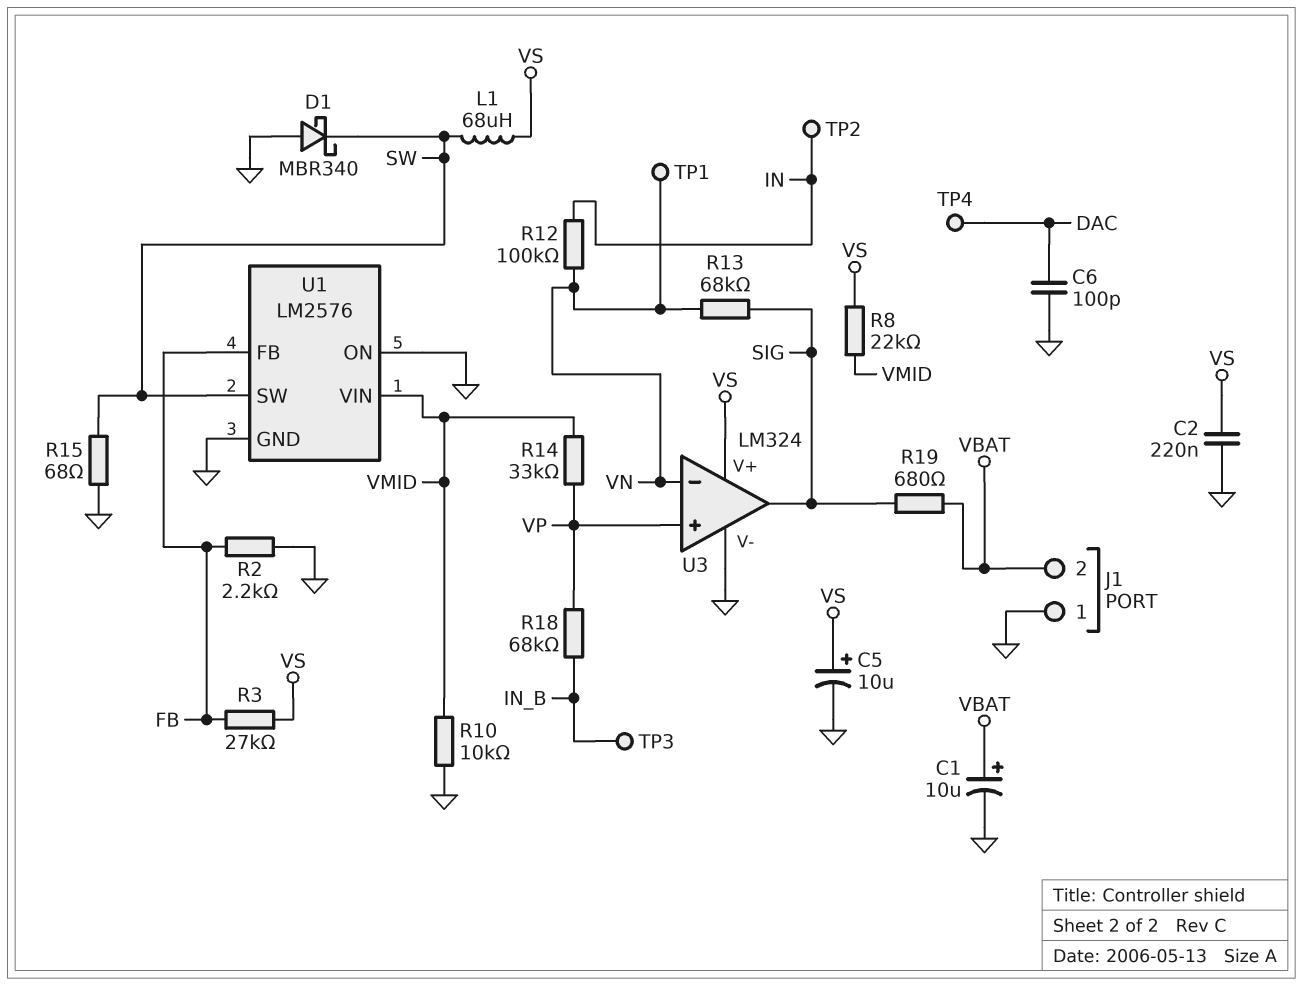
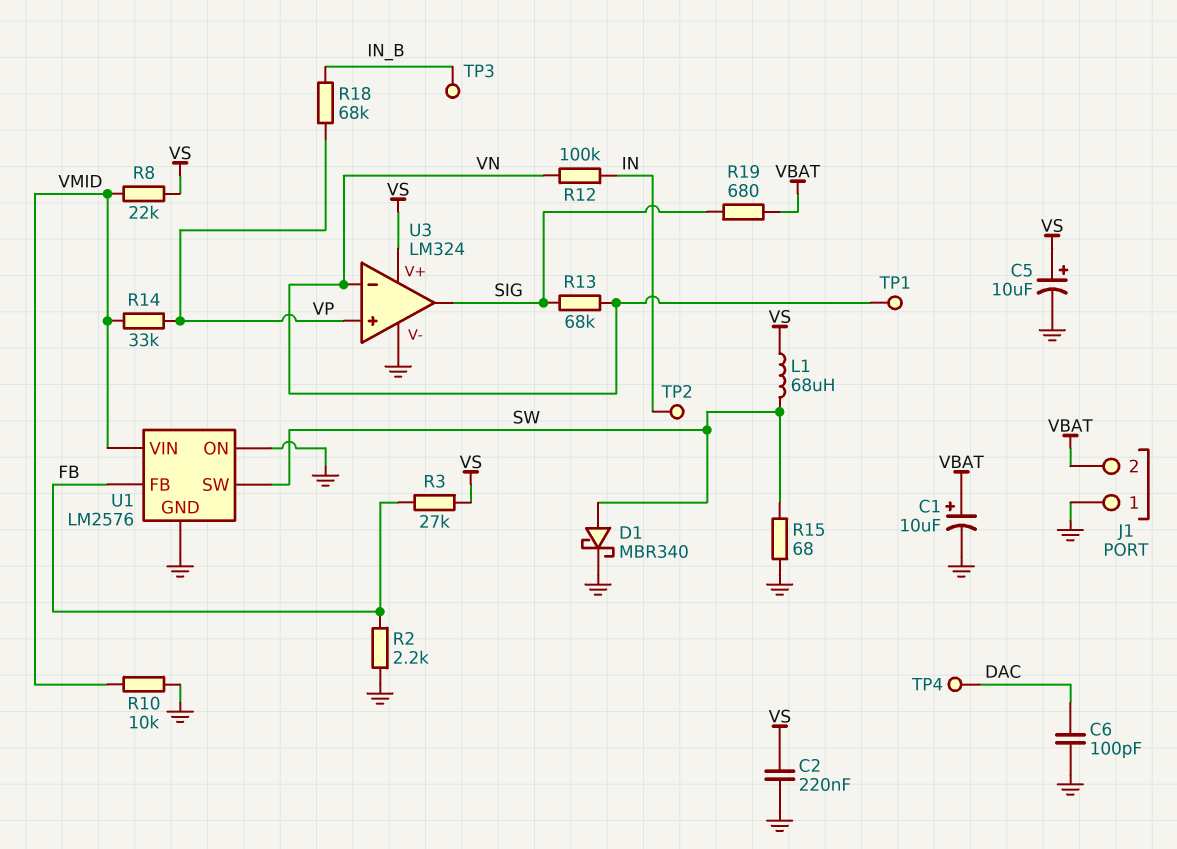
D1: schottky MBR340 (A GND, K SW) -> schottky MBR340 (A SW, K GND)

